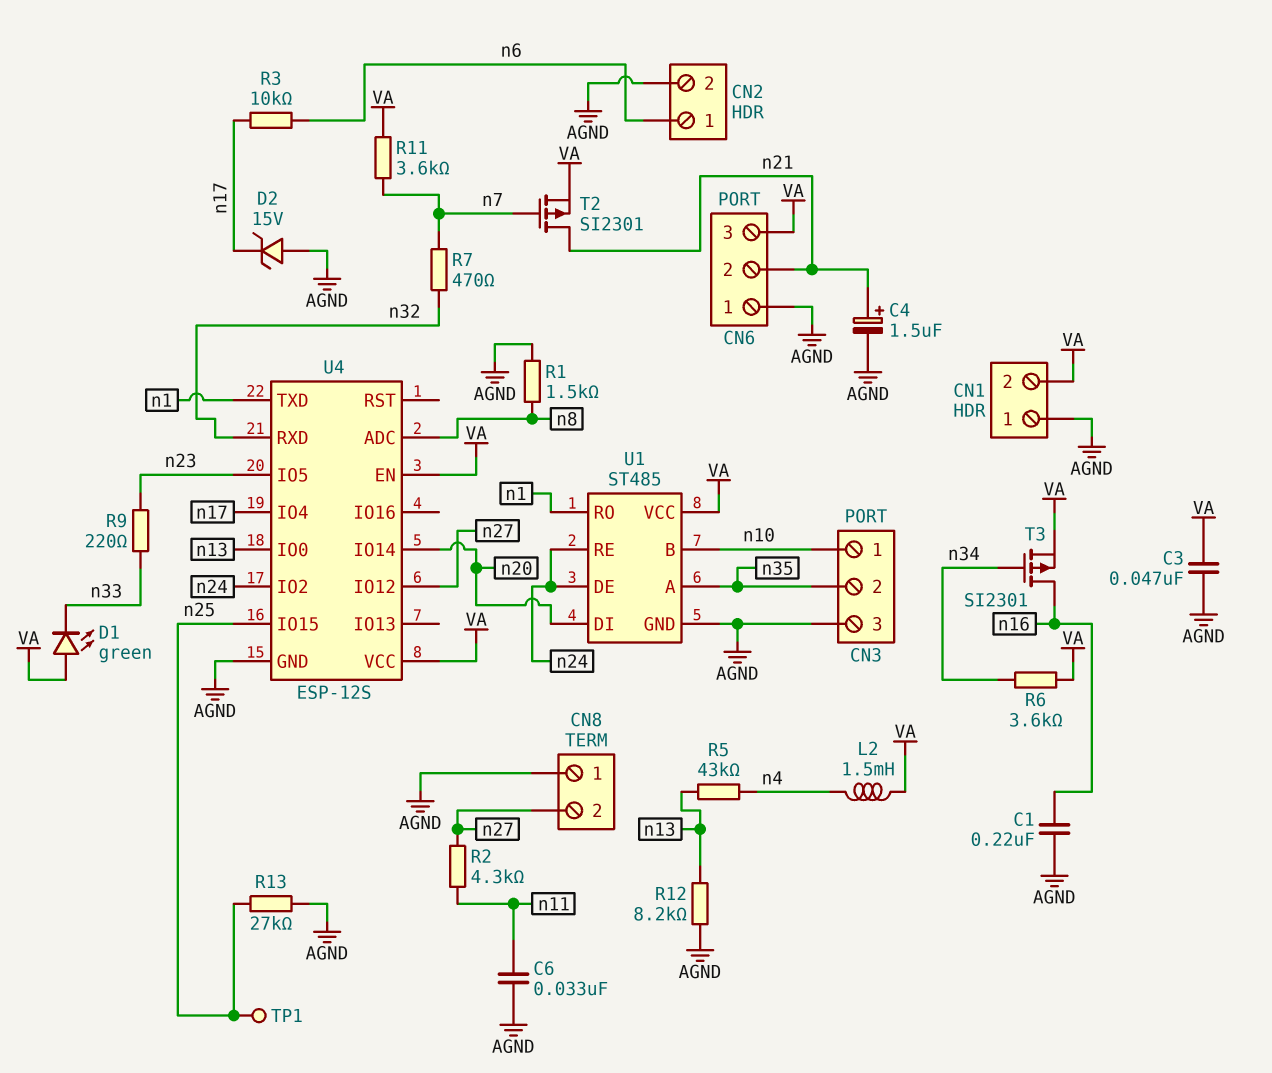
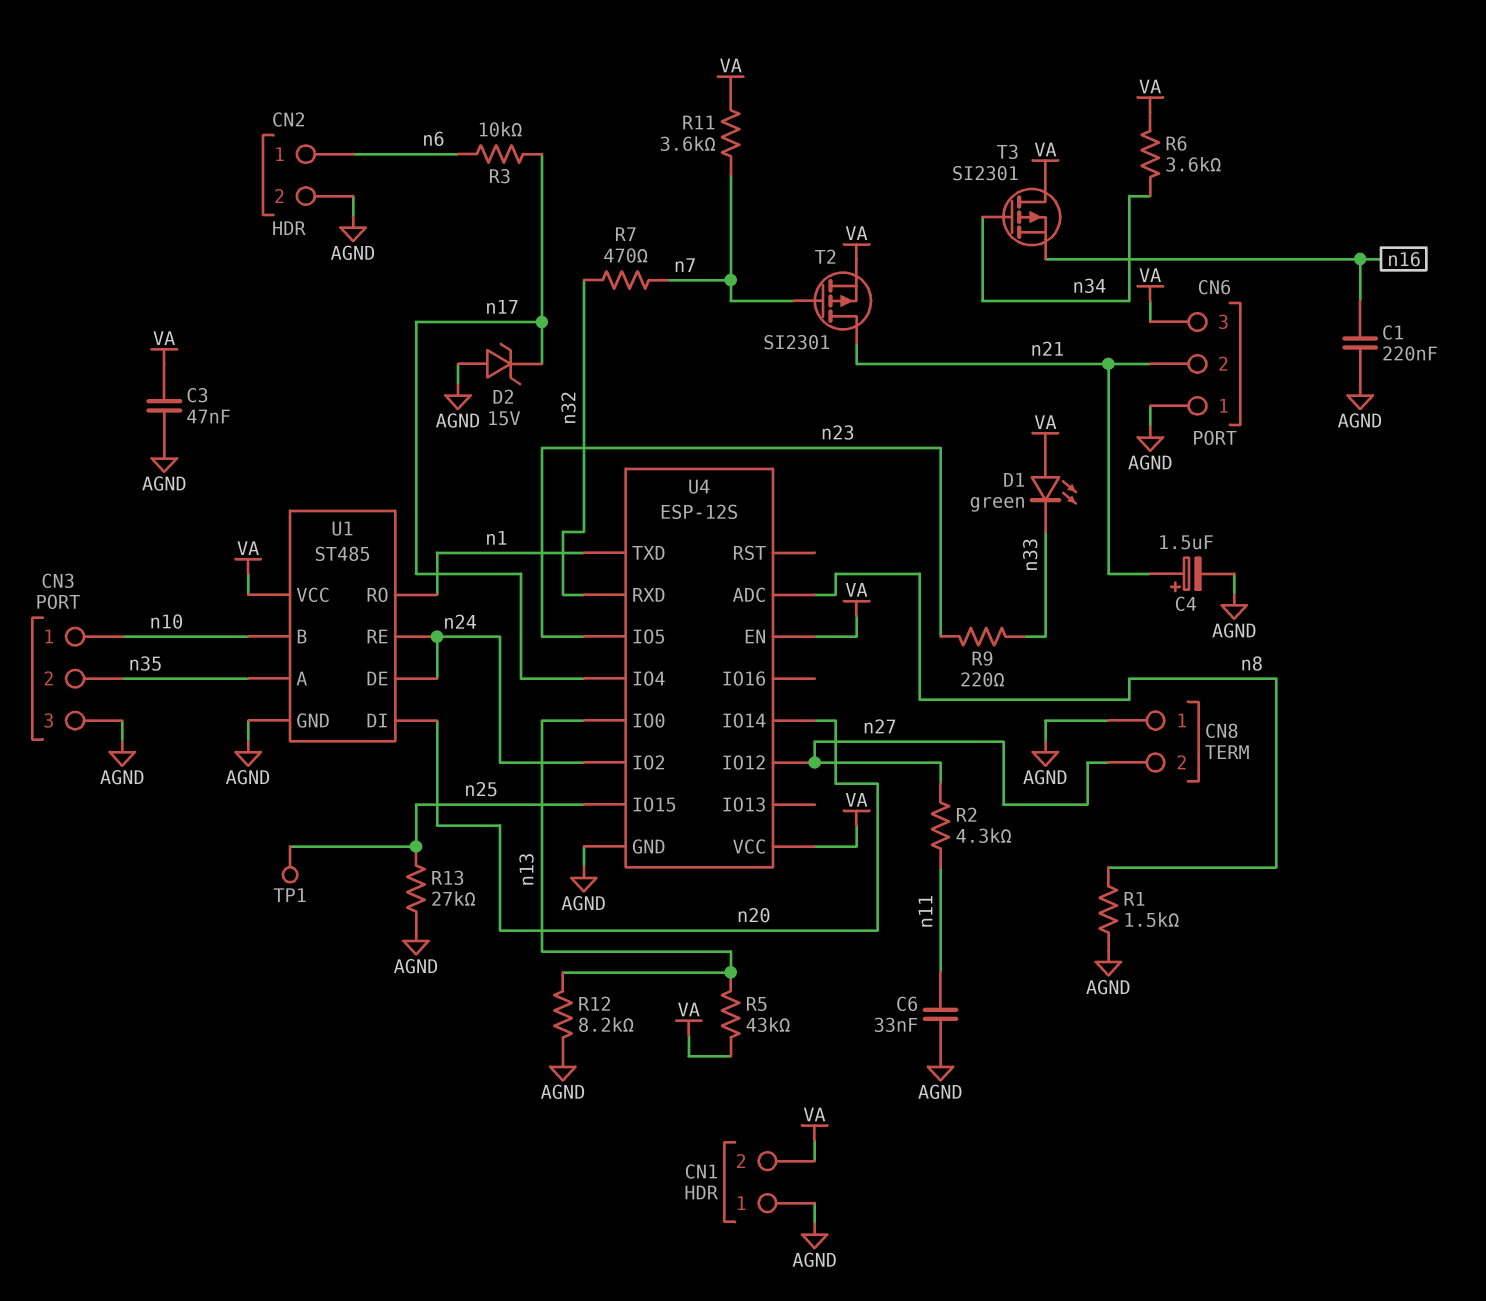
L2: 1.5mH (VA, n4) -> none
R5: 43k (n4, n13) -> 43k (VA, n13)
T3: PMOS SI2301 (G n34, D n16, S VA) -> PMOS SI2301 (G n34, D VA, S n16)

